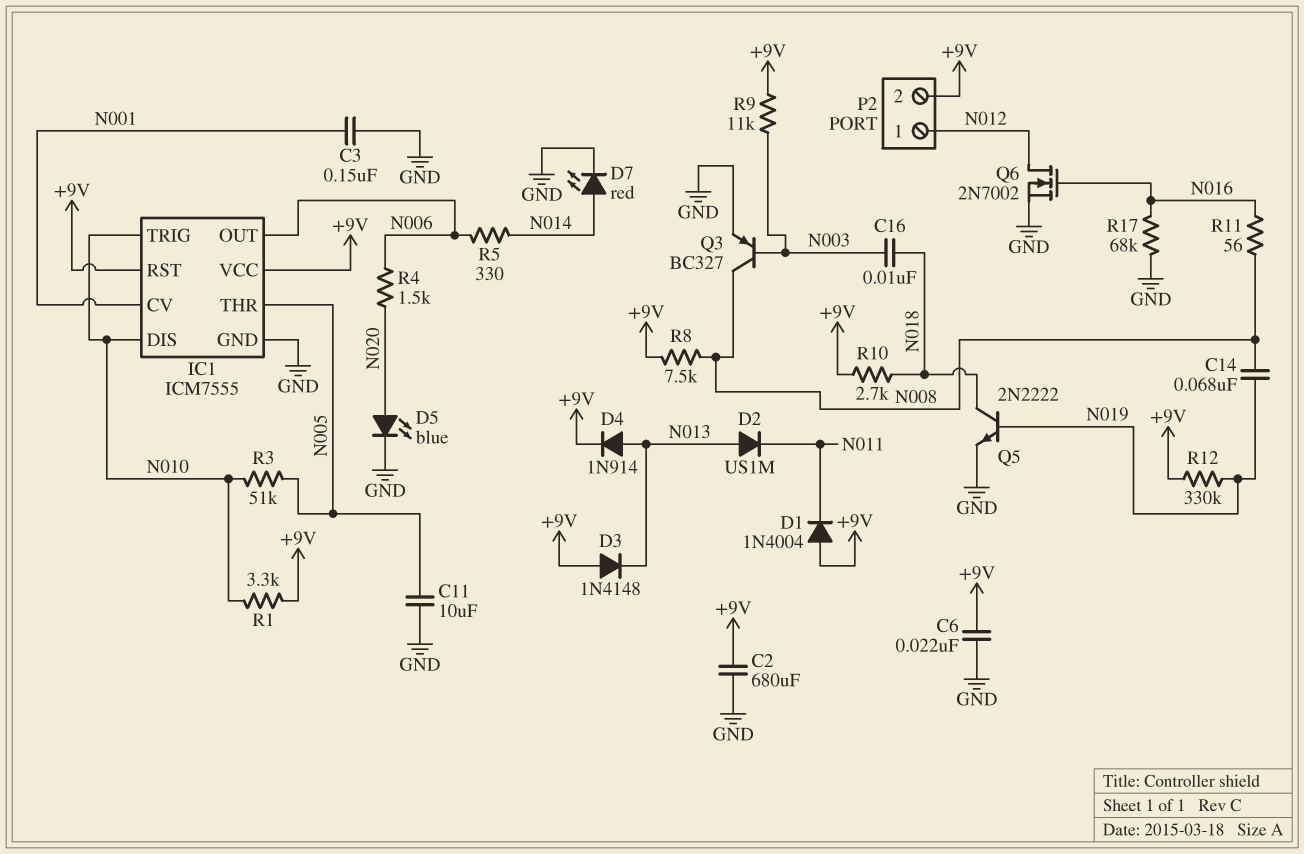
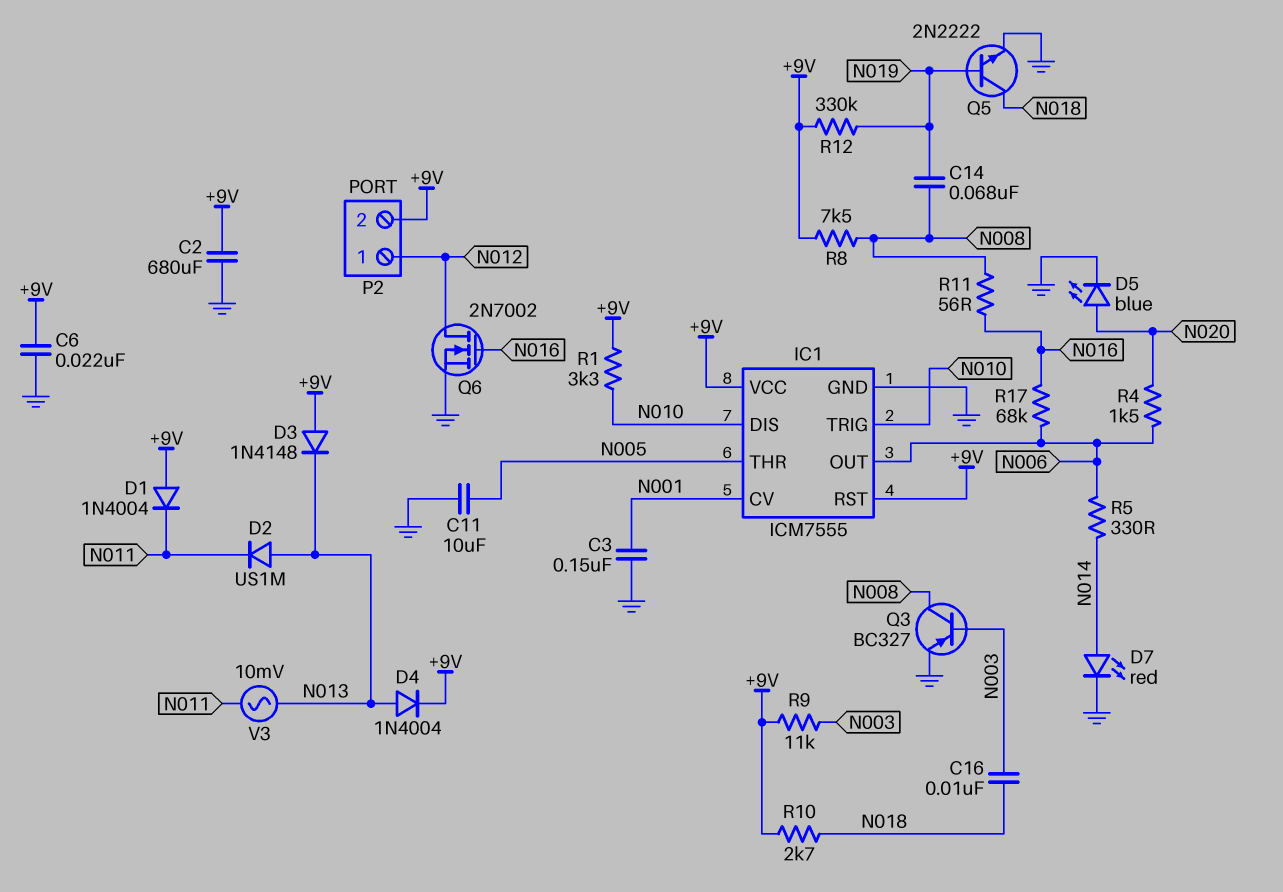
D4: diode 1N914 (A N013, K +9V) -> diode 1N4004 (A N013, K +9V)
R3: 51k (N005, N010) -> none
R17: 68k (GND, N016) -> 68k (N006, N016)
V3: none -> AC 10mV (N011, N013)

